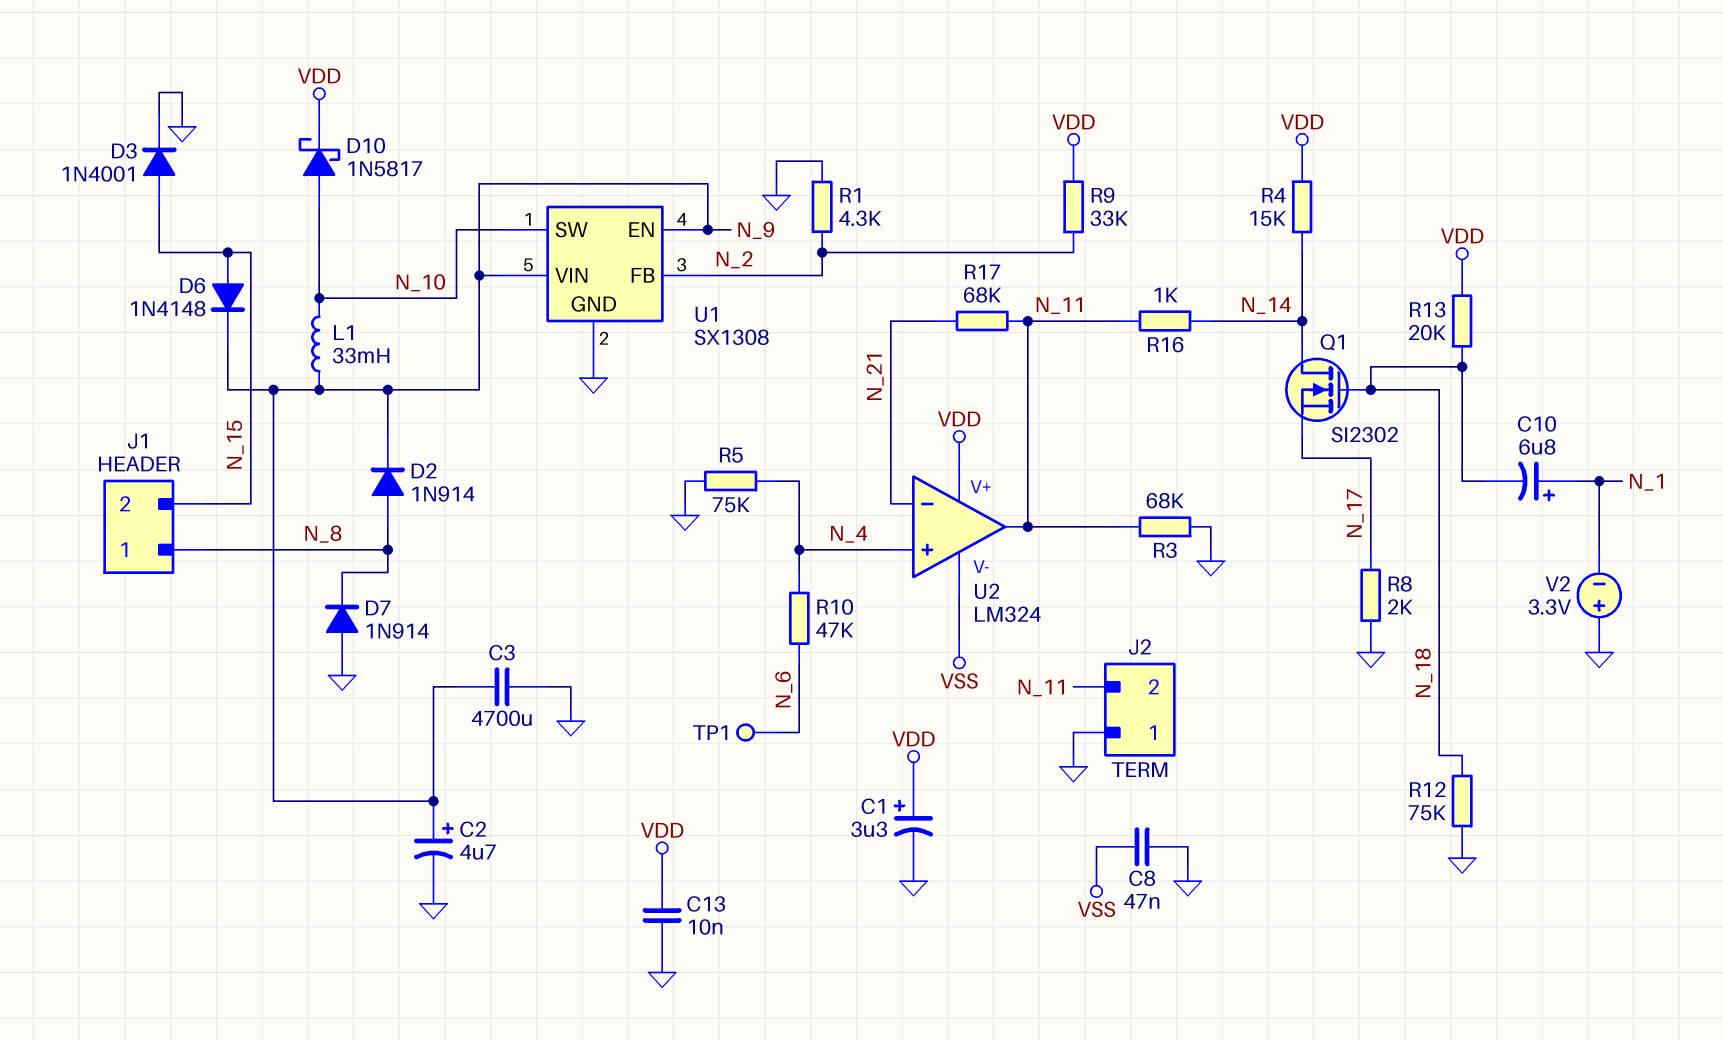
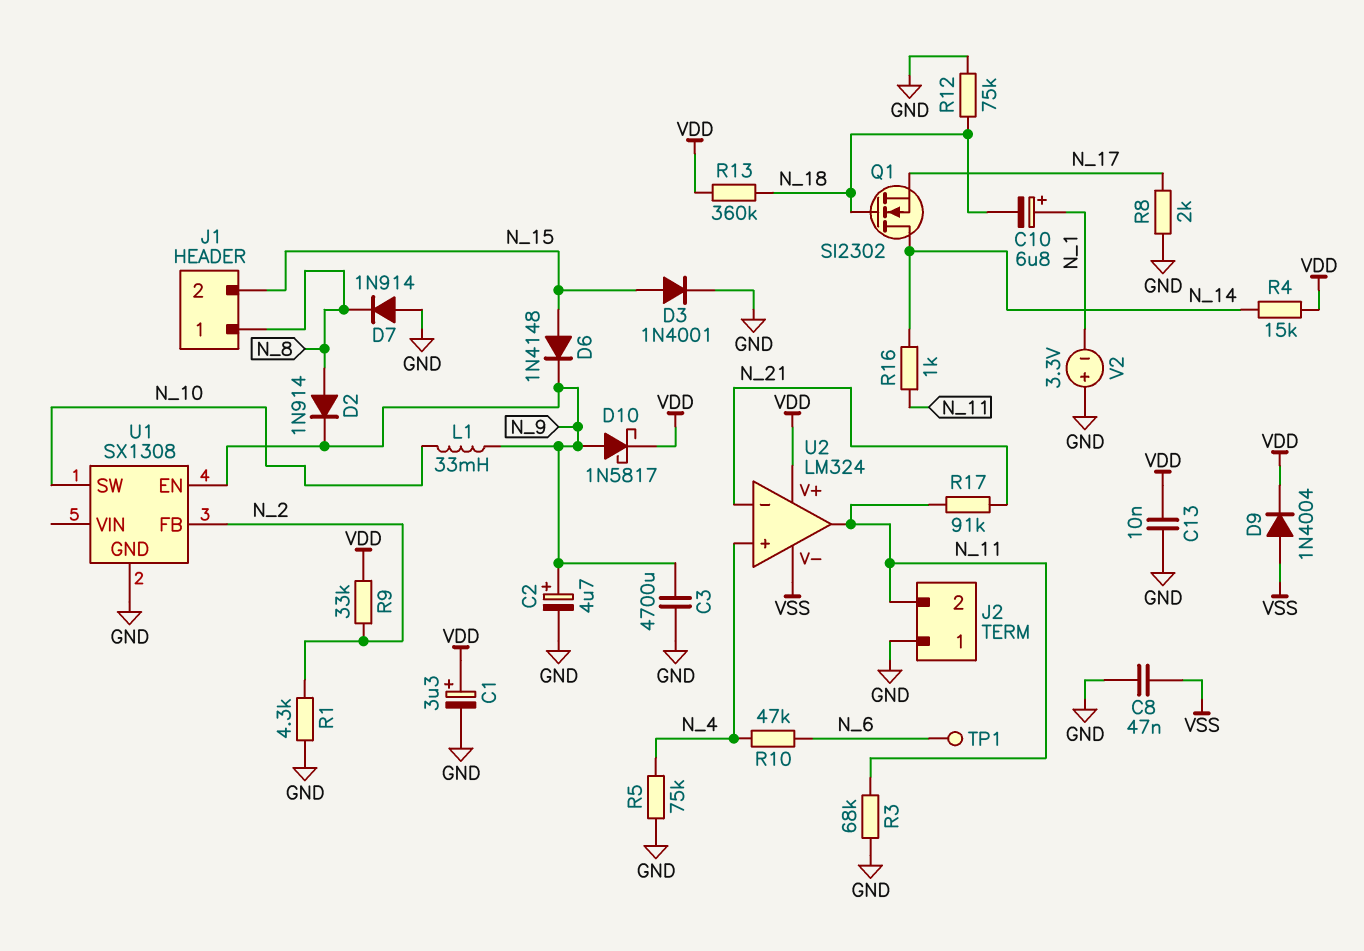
D9: none -> diode 1N4004 (A VSS, K VDD)
D10: schottky 1N5817 (A N_10, K VDD) -> schottky 1N5817 (A N_9, K VDD)
R13: 20k (N_18, VDD) -> 360k (N_18, VDD)
R17: 68k (N_11, N_21) -> 91k (N_11, N_21)
U1 pin VIN: N_9 -> none

